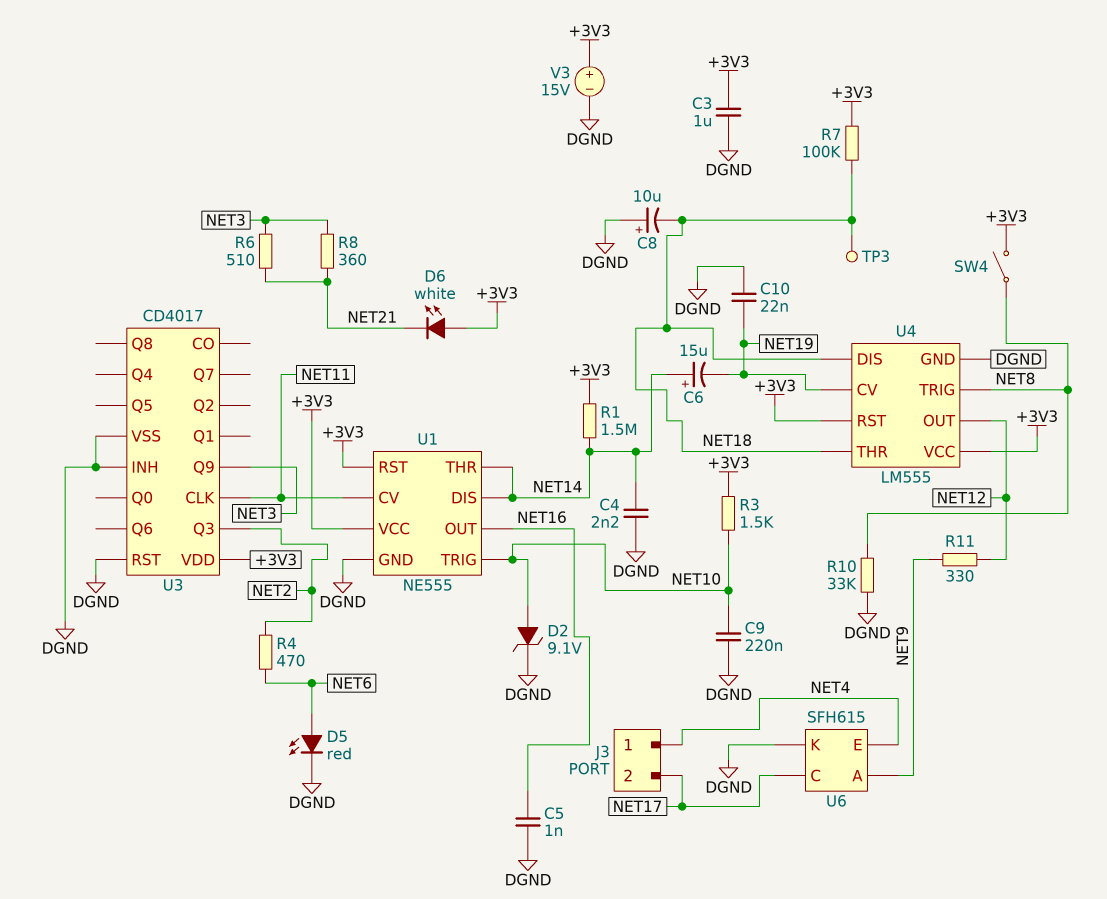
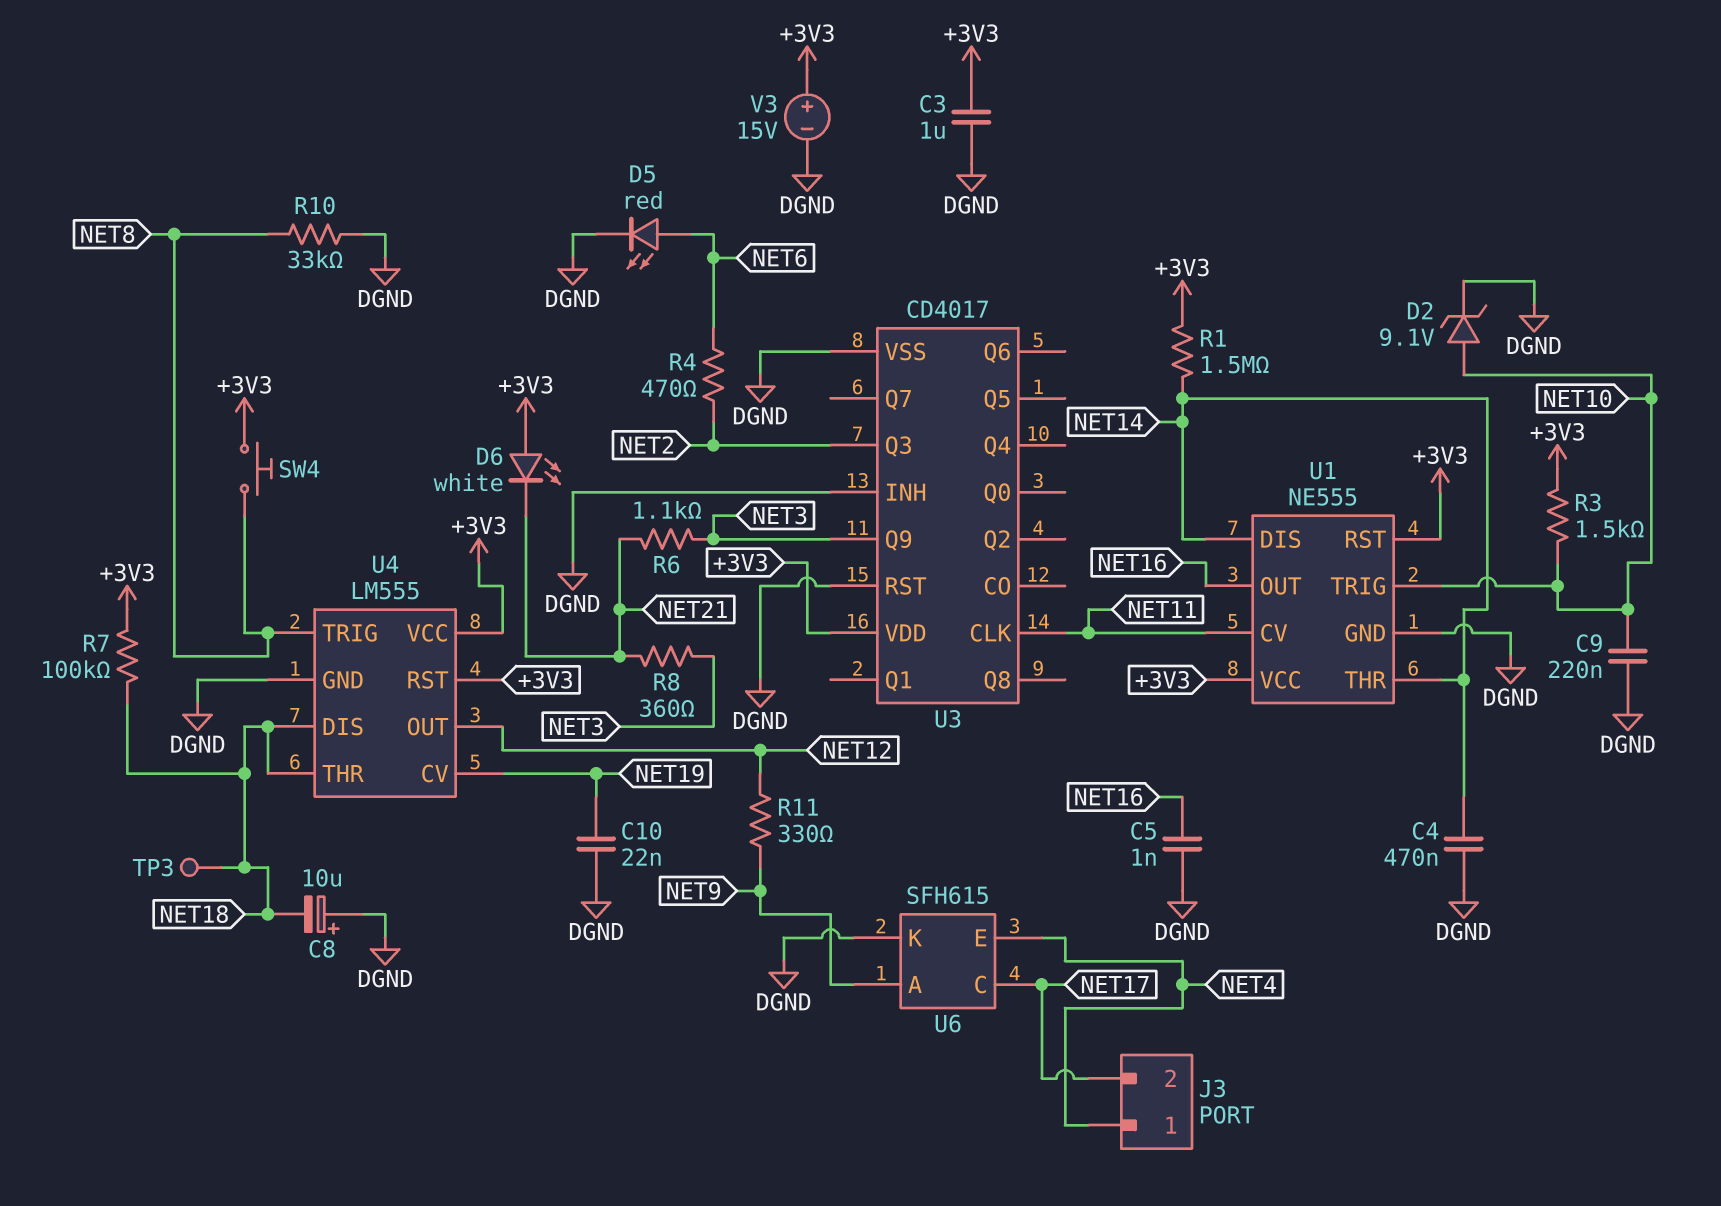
C4: 2.2nF (DGND, NET14) -> 470nF (DGND, NET14)
C6: 15uF (plus NET14, minus NET19) -> none
R6: 510 (NET3, NET21) -> 1.1k (NET3, NET21)
SW4: switch (+3V3, NET8) -> button (+3V3, NET8)

